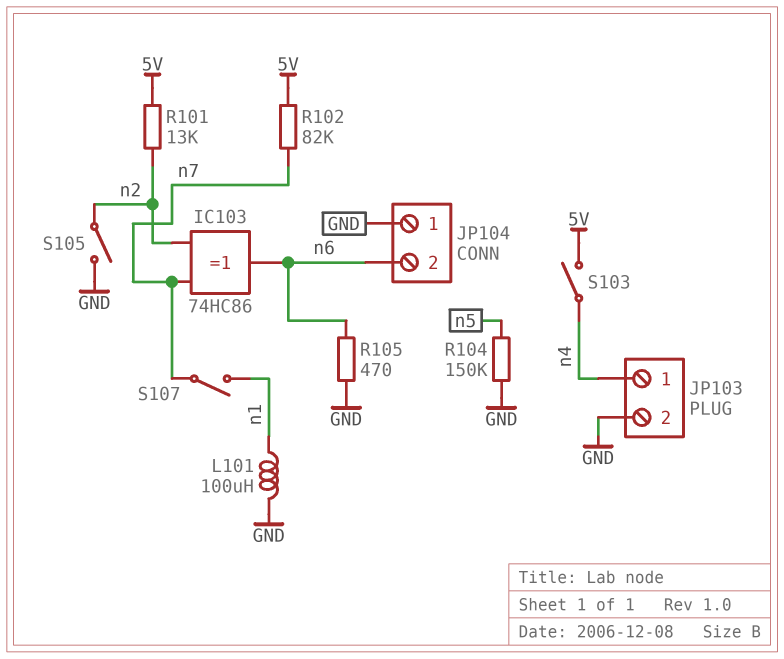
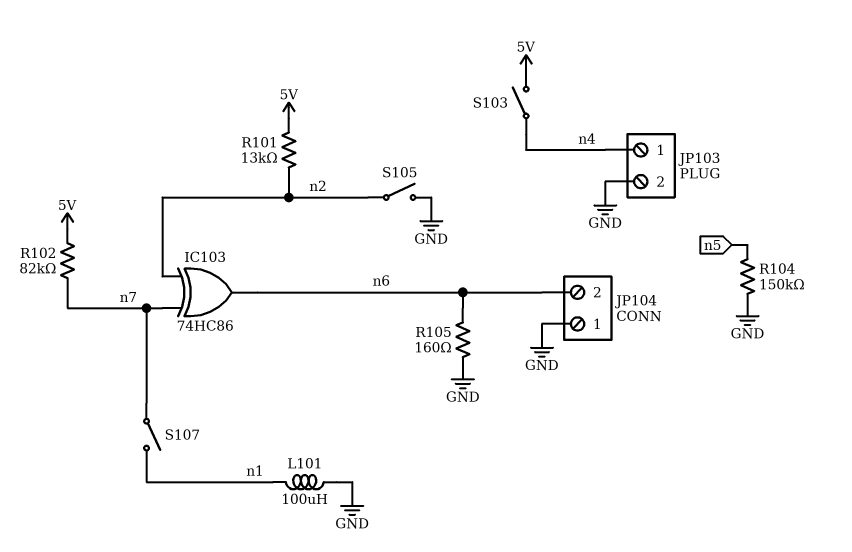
R105: 470 (GND, n6) -> 160 (GND, n6)

